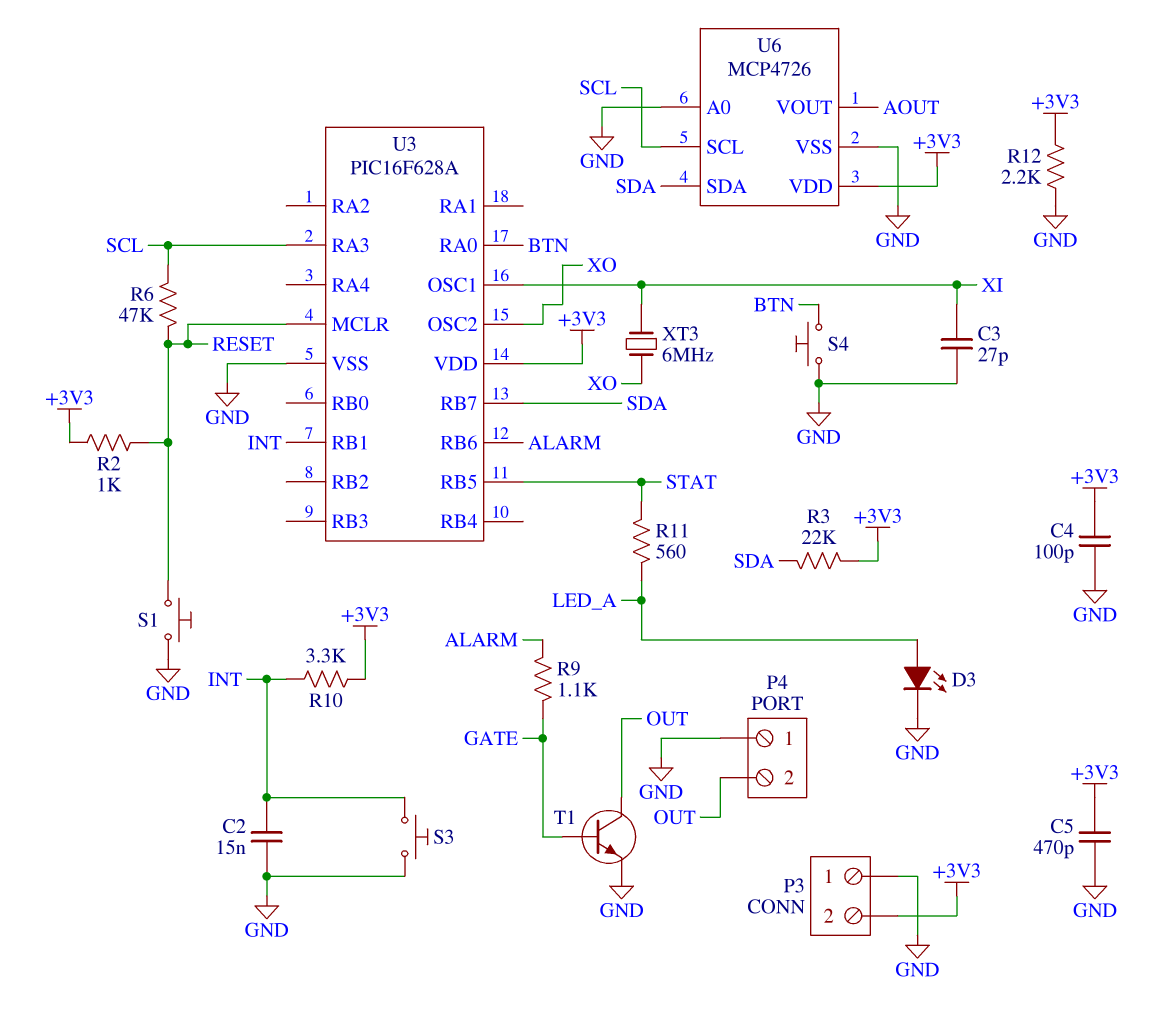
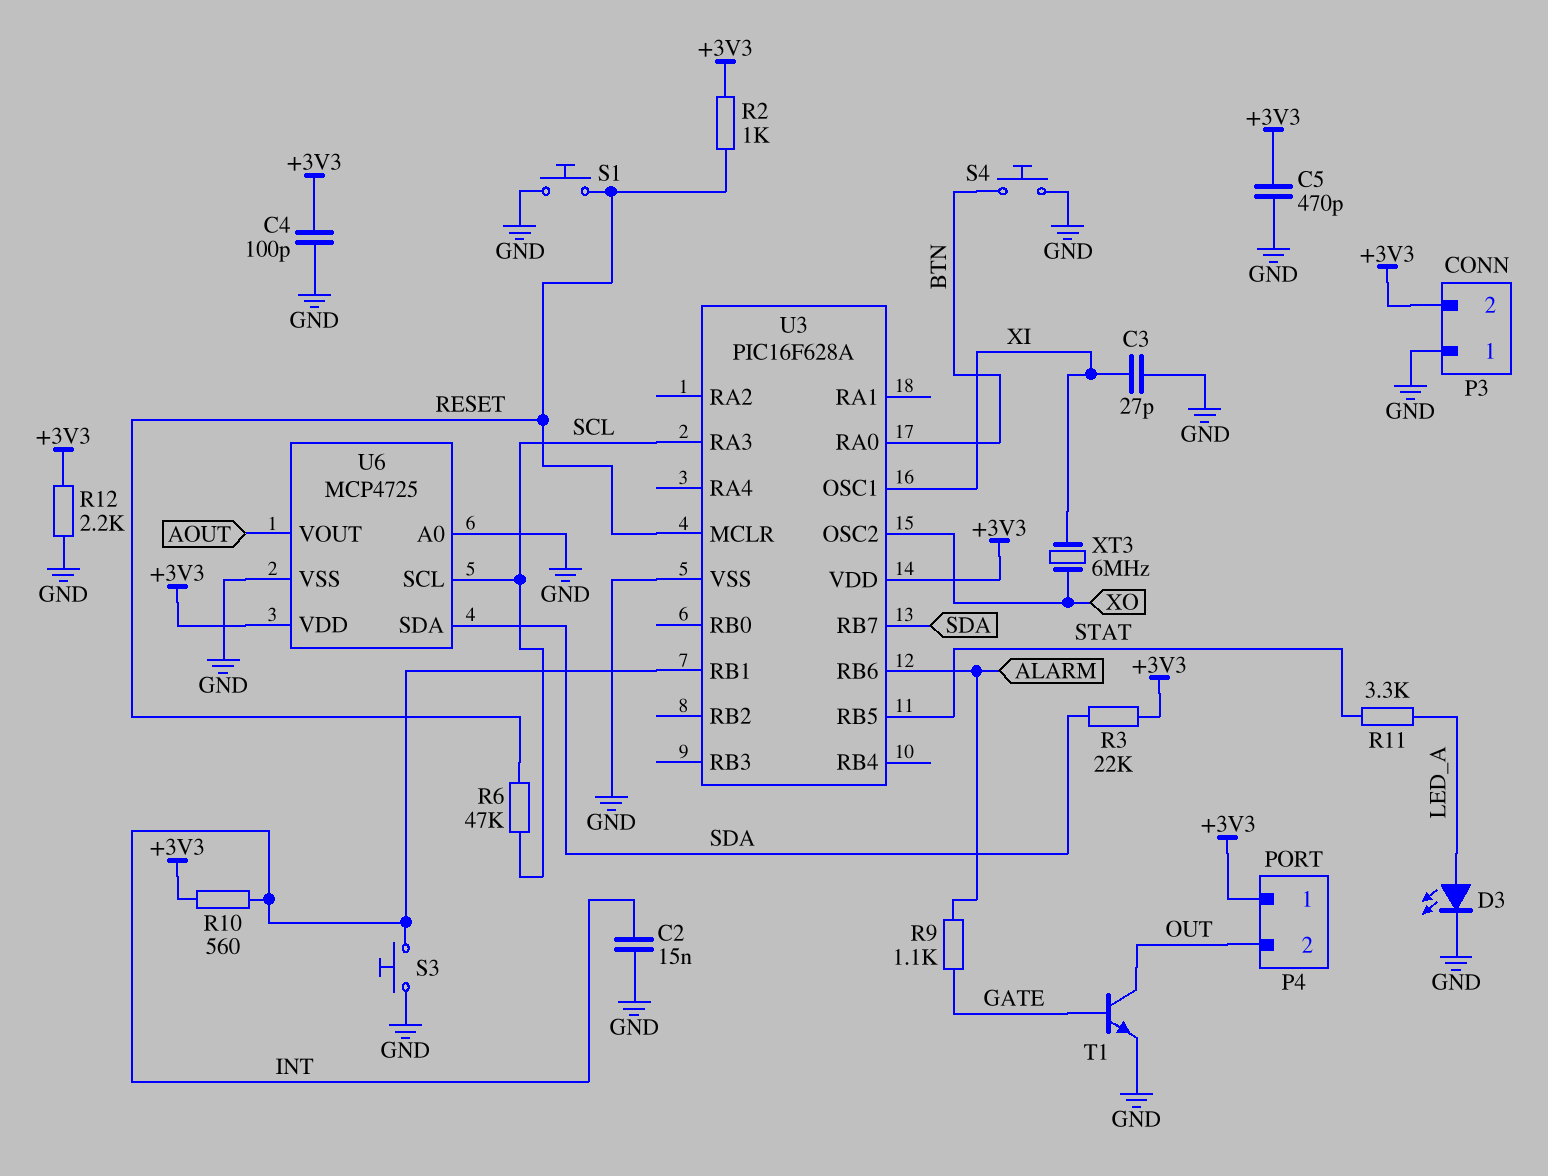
P4 pin 1: GND -> +3V3
R10: 3.3k (+3V3, INT) -> 560 (+3V3, INT)
R11: 560 (LED_A, STAT) -> 3.3k (LED_A, STAT)
U6: MCP4726 -> MCP4725

